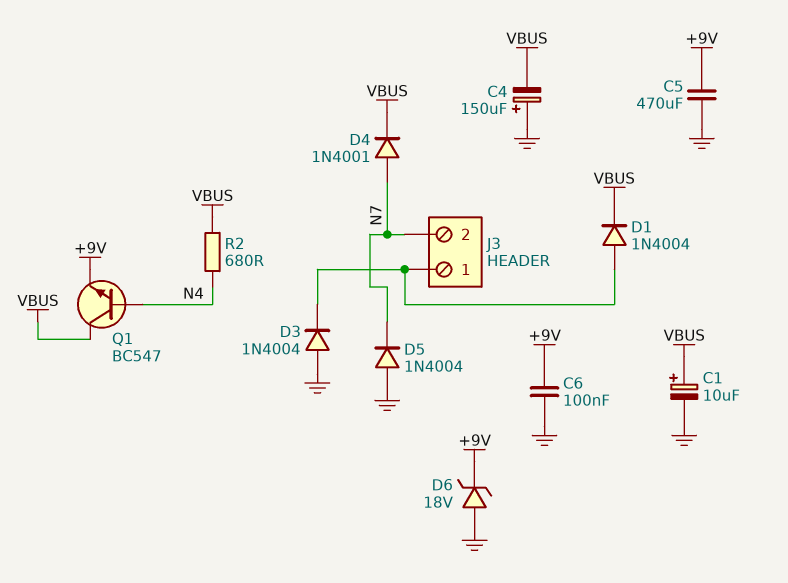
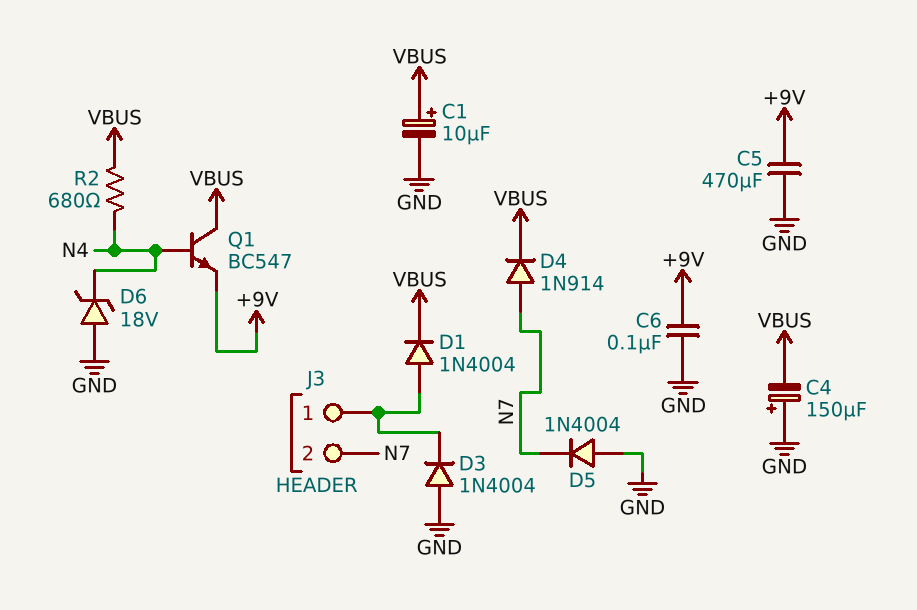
D4: diode 1N4001 (A N7, K VBUS) -> diode 1N914 (A N7, K VBUS)
D6: zener 18V (A GND, K +9V) -> zener 18V (A GND, K N4)

